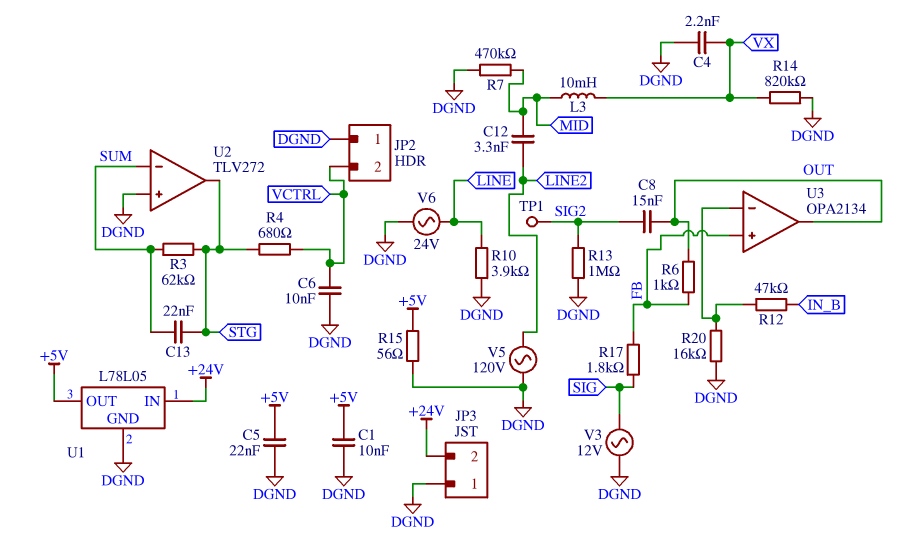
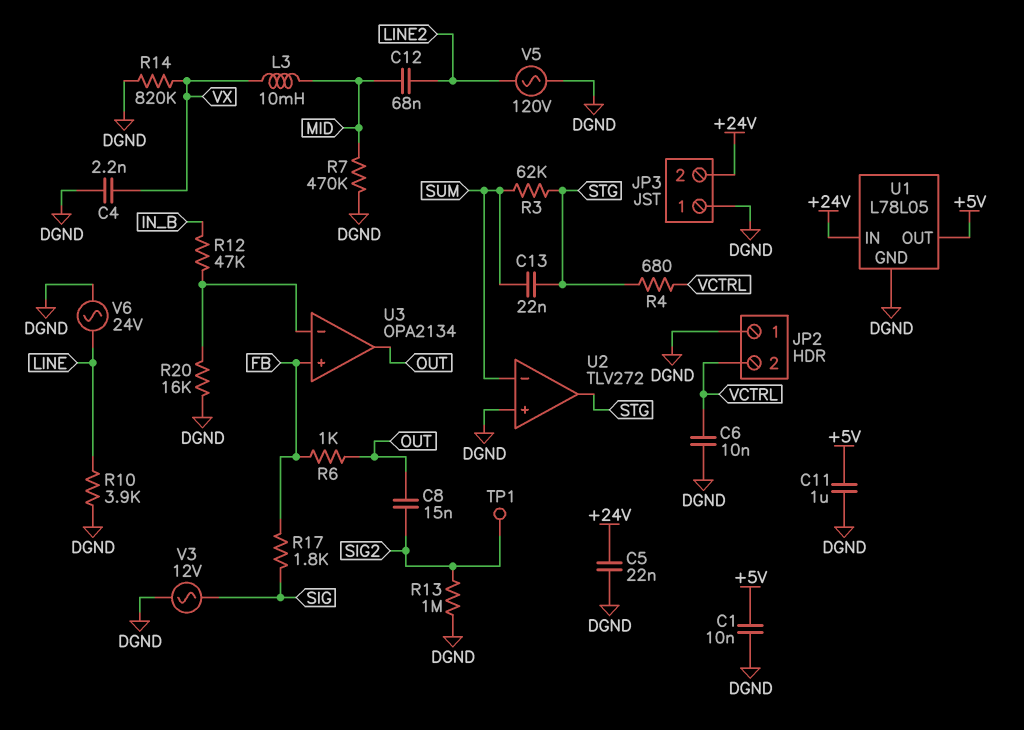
C5: 22nF (+5V, DGND) -> 22nF (+24V, DGND)
C11: none -> 1uF (+5V, DGND)
C12: 3.3nF (LINE2, MID) -> 68nF (LINE2, MID)
R15: 56 (+5V, DGND) -> none

